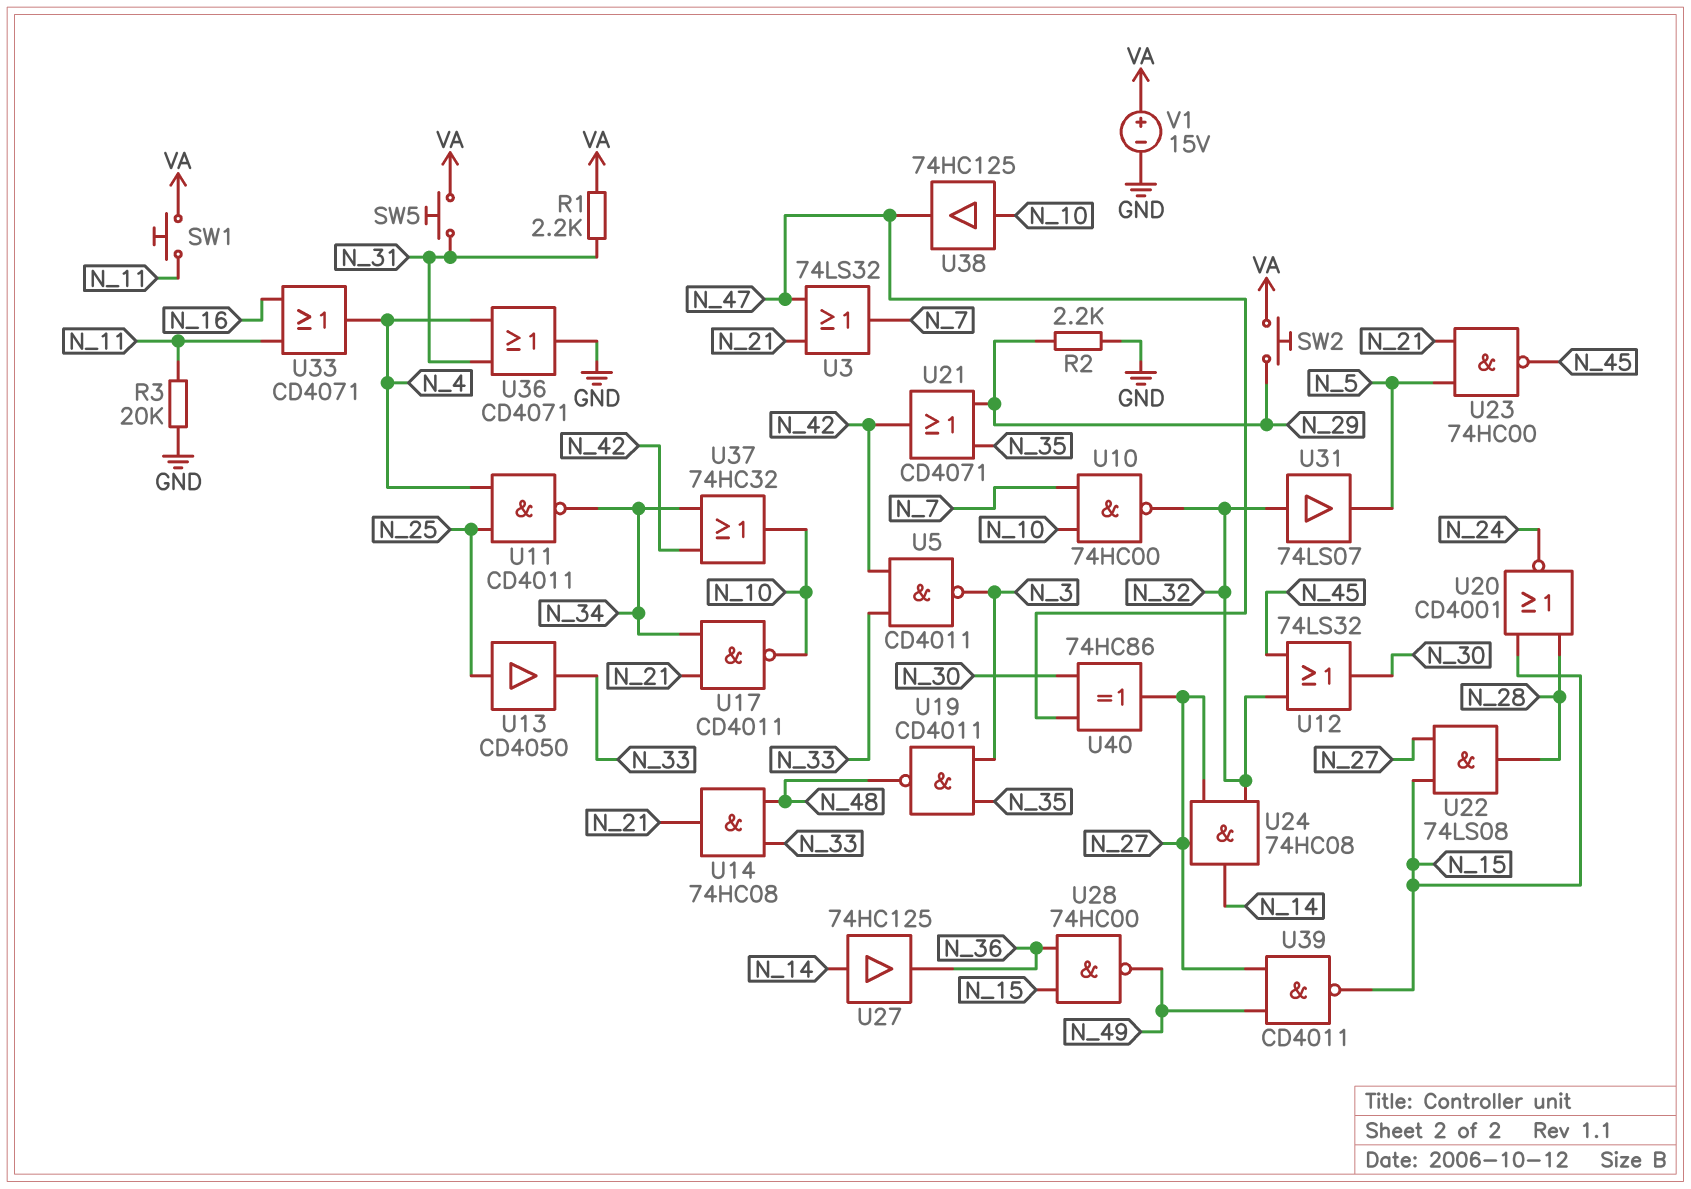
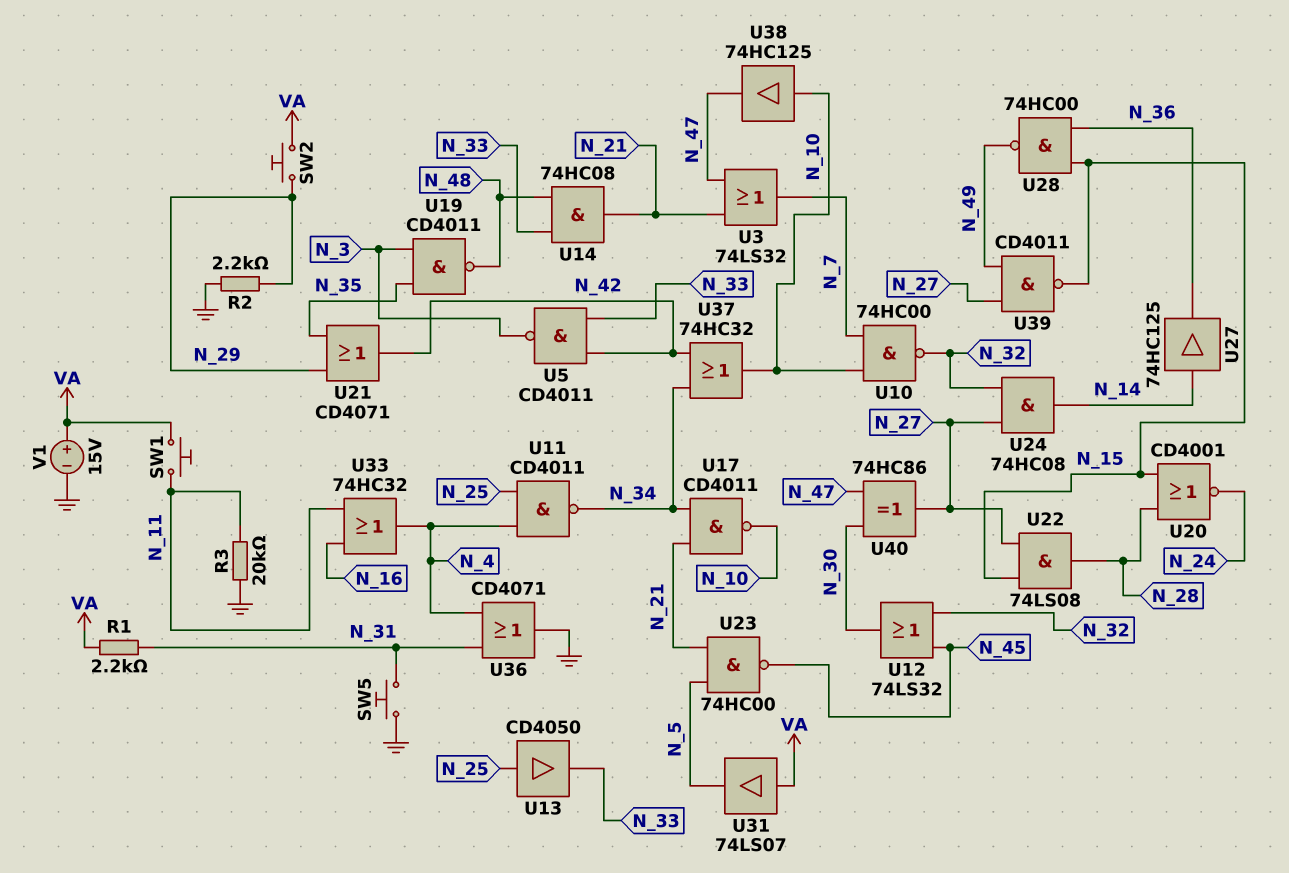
SW5: button (N_31, VA) -> button (GND, N_31)
U31: buffer 74LS07 (in N_32, out N_5) -> buffer 74LS07 (in VA, out N_5)
U33: OR CD4071 (in N_11, in N_16, out N_4) -> OR 74HC32 (in N_11, in N_16, out N_4)

